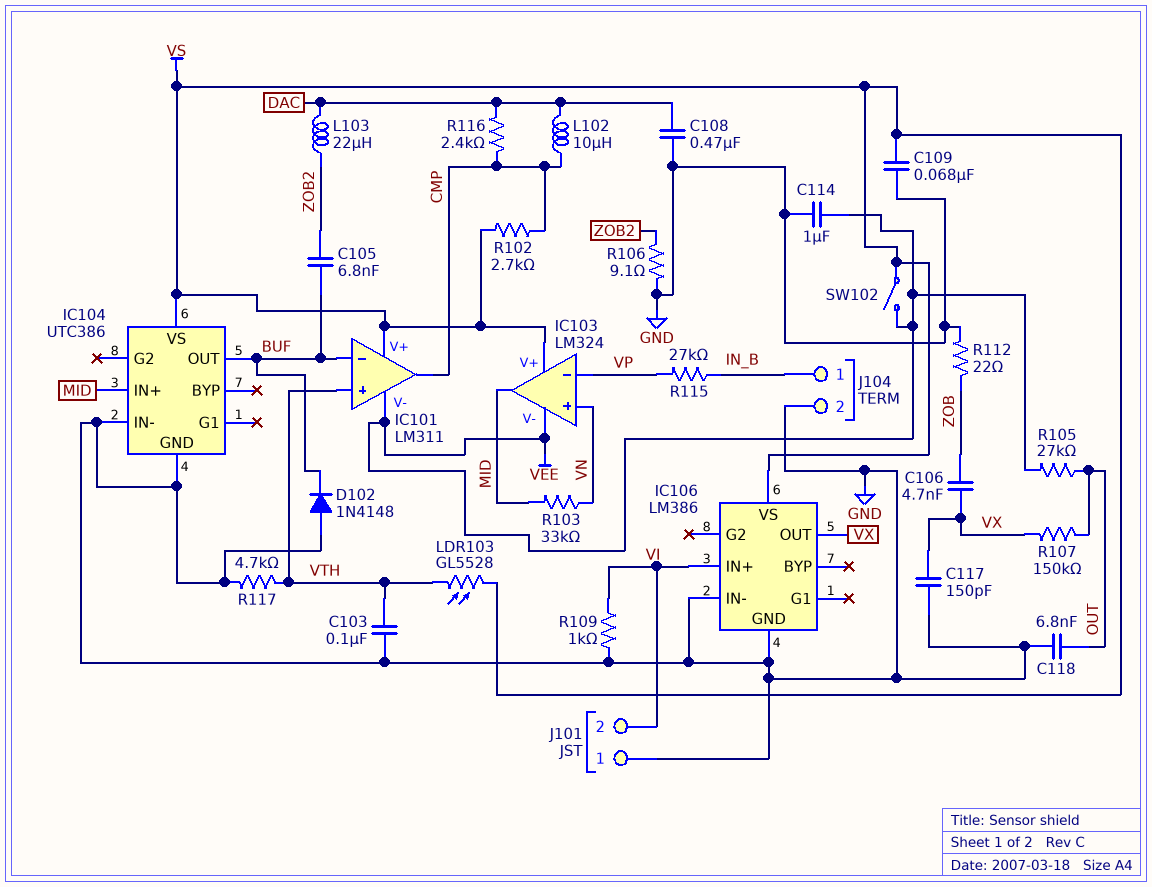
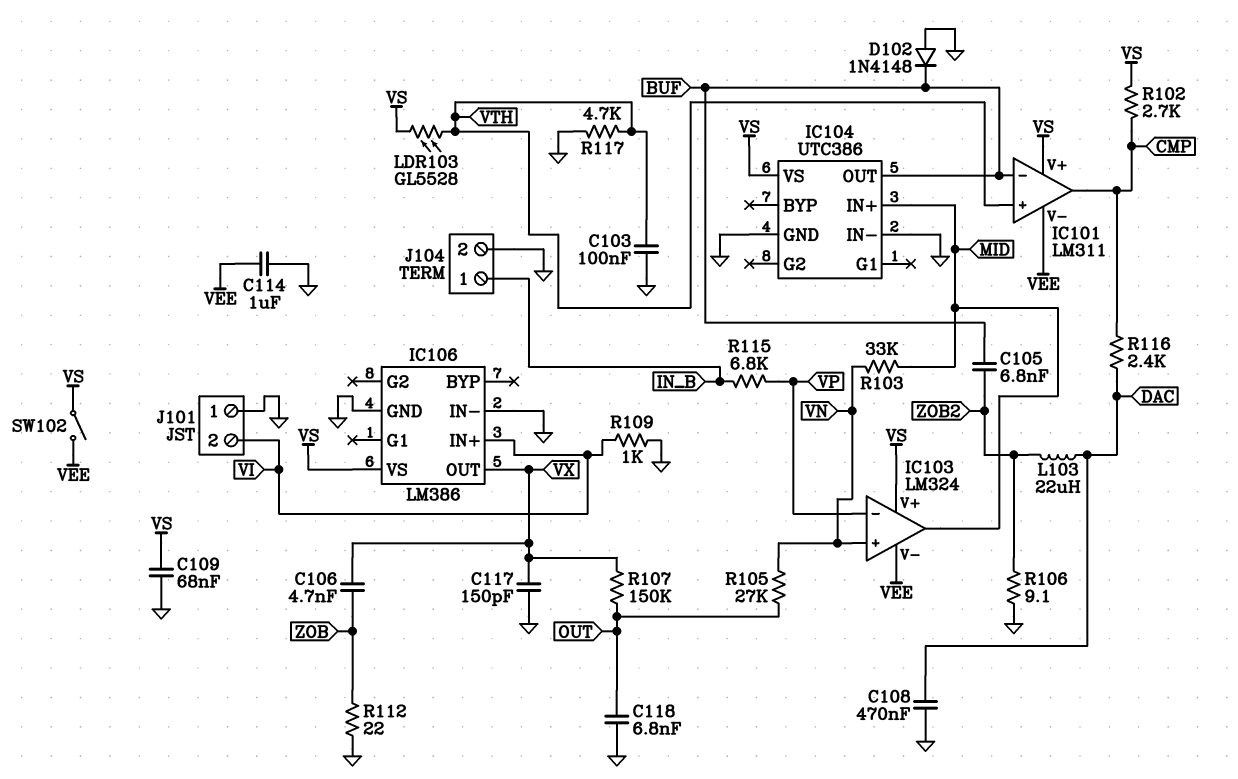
L102: 10uH (CMP, DAC) -> none
R105: 27k (OUT, VEE) -> 27k (OUT, VN)
R115: 27k (IN_B, VP) -> 6.8k (IN_B, VP)

